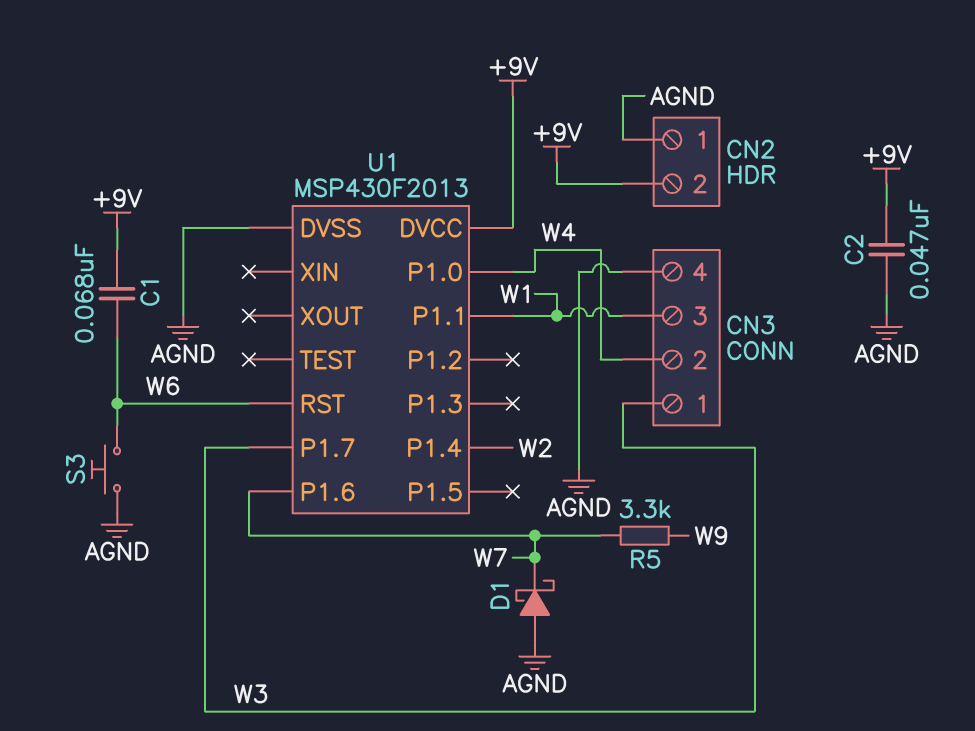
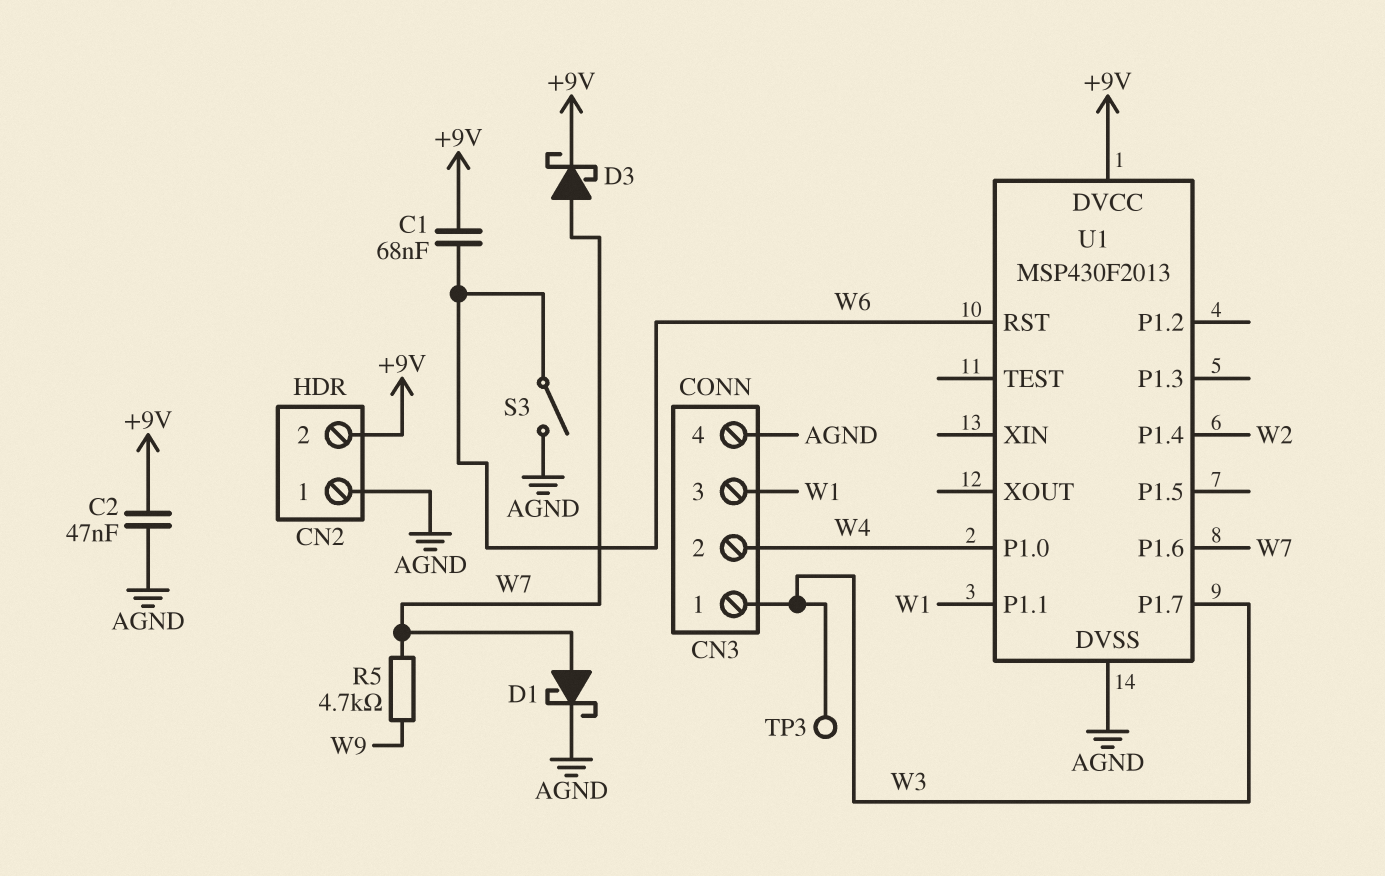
D1: schottky (A AGND, K W7) -> schottky (A W7, K AGND)
D3: none -> schottky (A W7, K +9V)
R5: 3.3k (W7, W9) -> 4.7k (W7, W9)
S3: button (AGND, W6) -> switch (AGND, W6)
TP3: none -> test point (W3)

